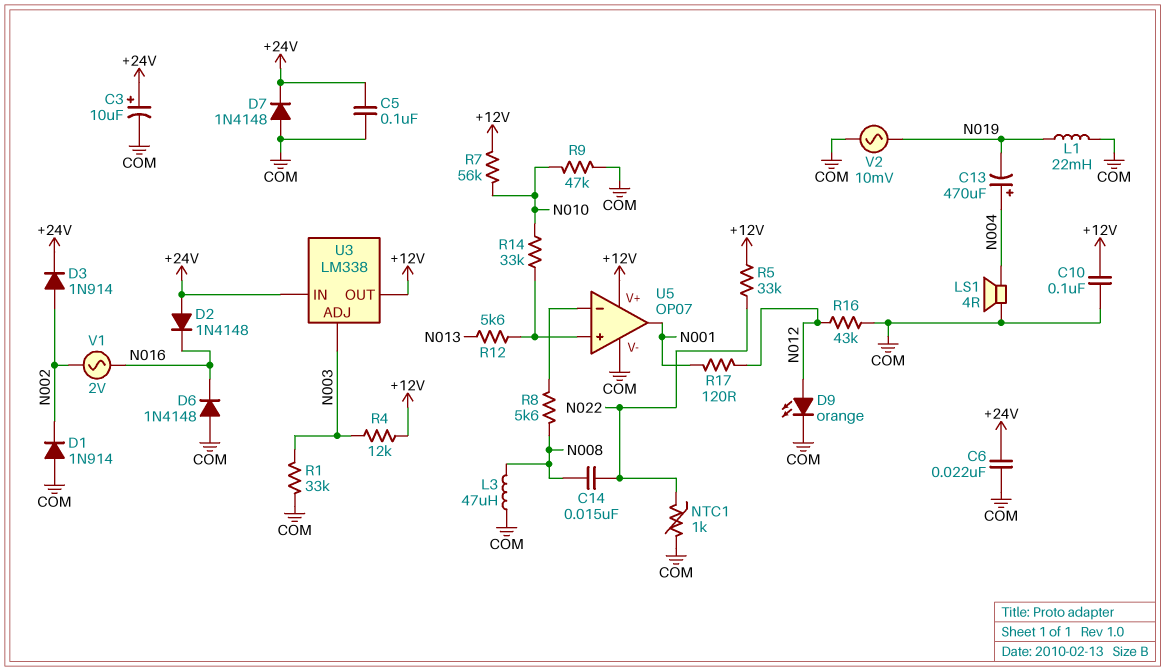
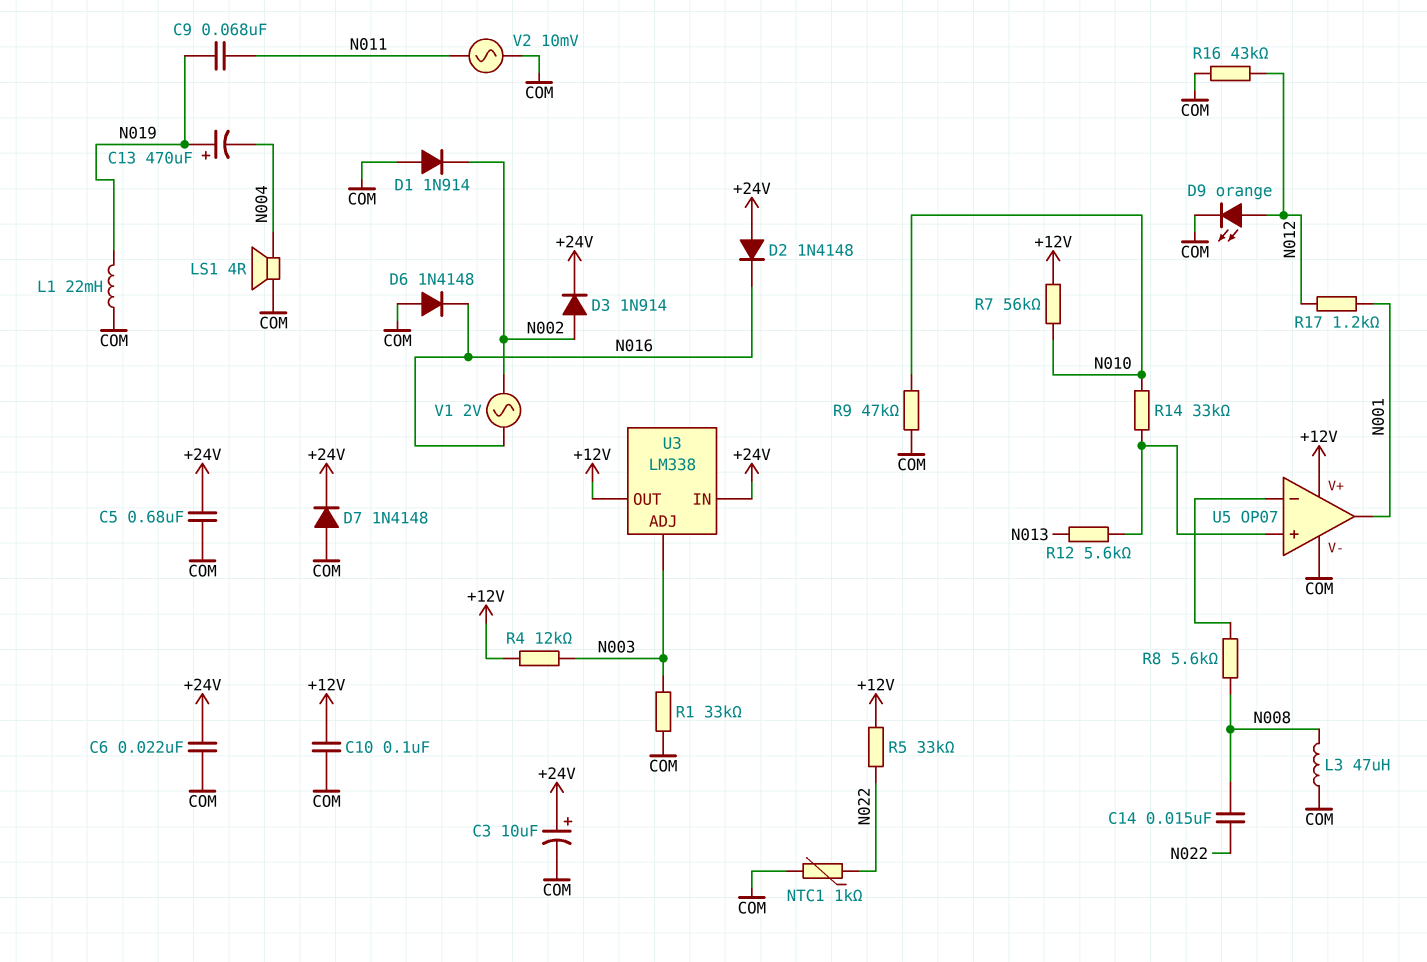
C5: 100nF (+24V, COM) -> 680nF (+24V, COM)
C9: none -> 68nF (N011, N019)
C13: 470uF (plus N004, minus N019) -> 470uF (plus N019, minus N004)
R17: 120 (N001, N012) -> 1.2k (N001, N012)
V2: AC 10mV (COM, N019) -> AC 10mV (COM, N011)

